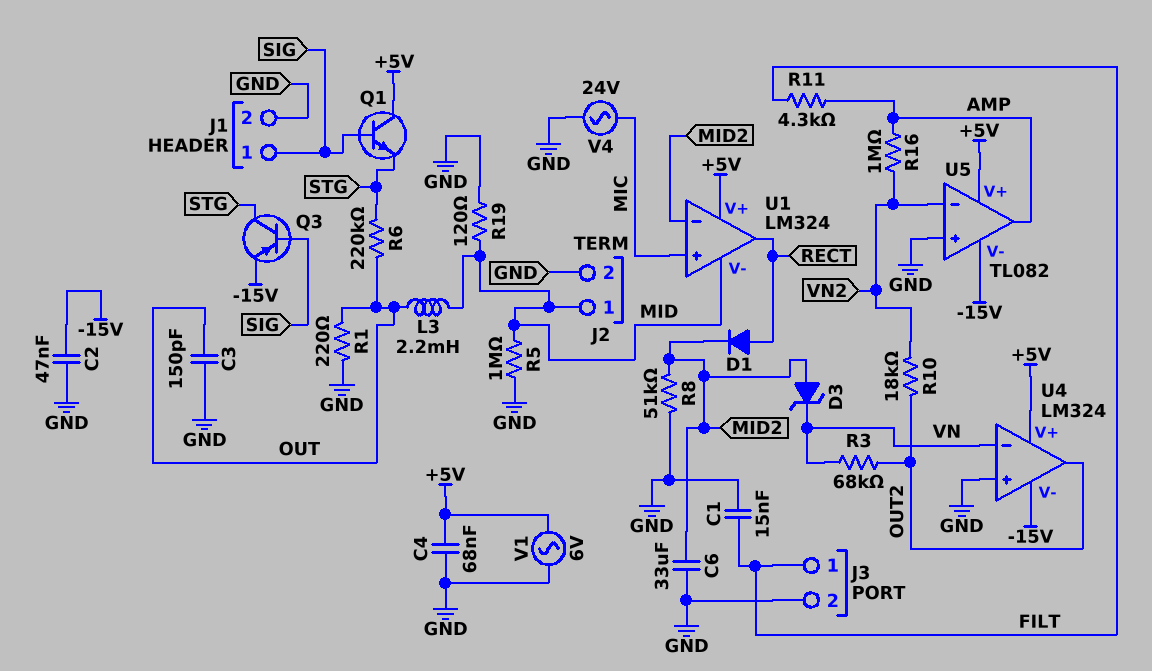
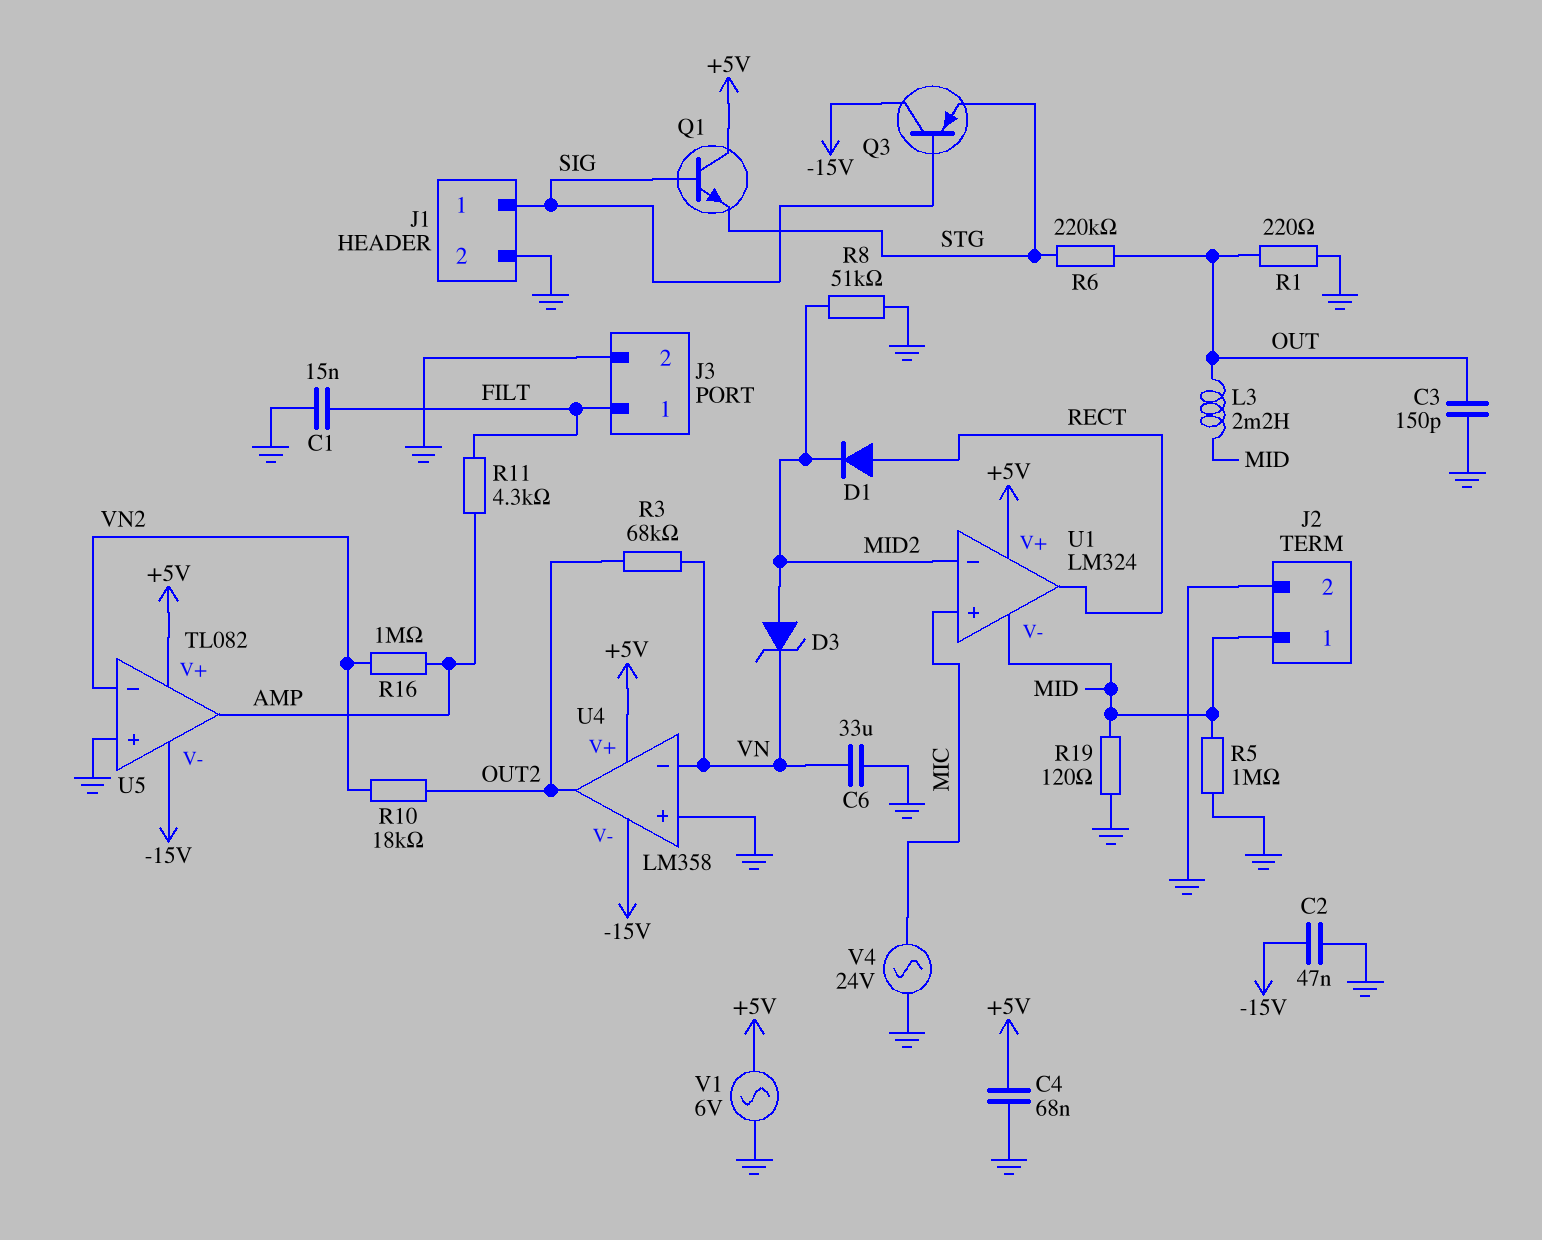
C6: 33uF (GND, MID2) -> 33uF (GND, VN)
Q3: PNP (B SIG, C STG, E -15V) -> PNP (B SIG, C -15V, E STG)
U4: LM324 -> LM358

